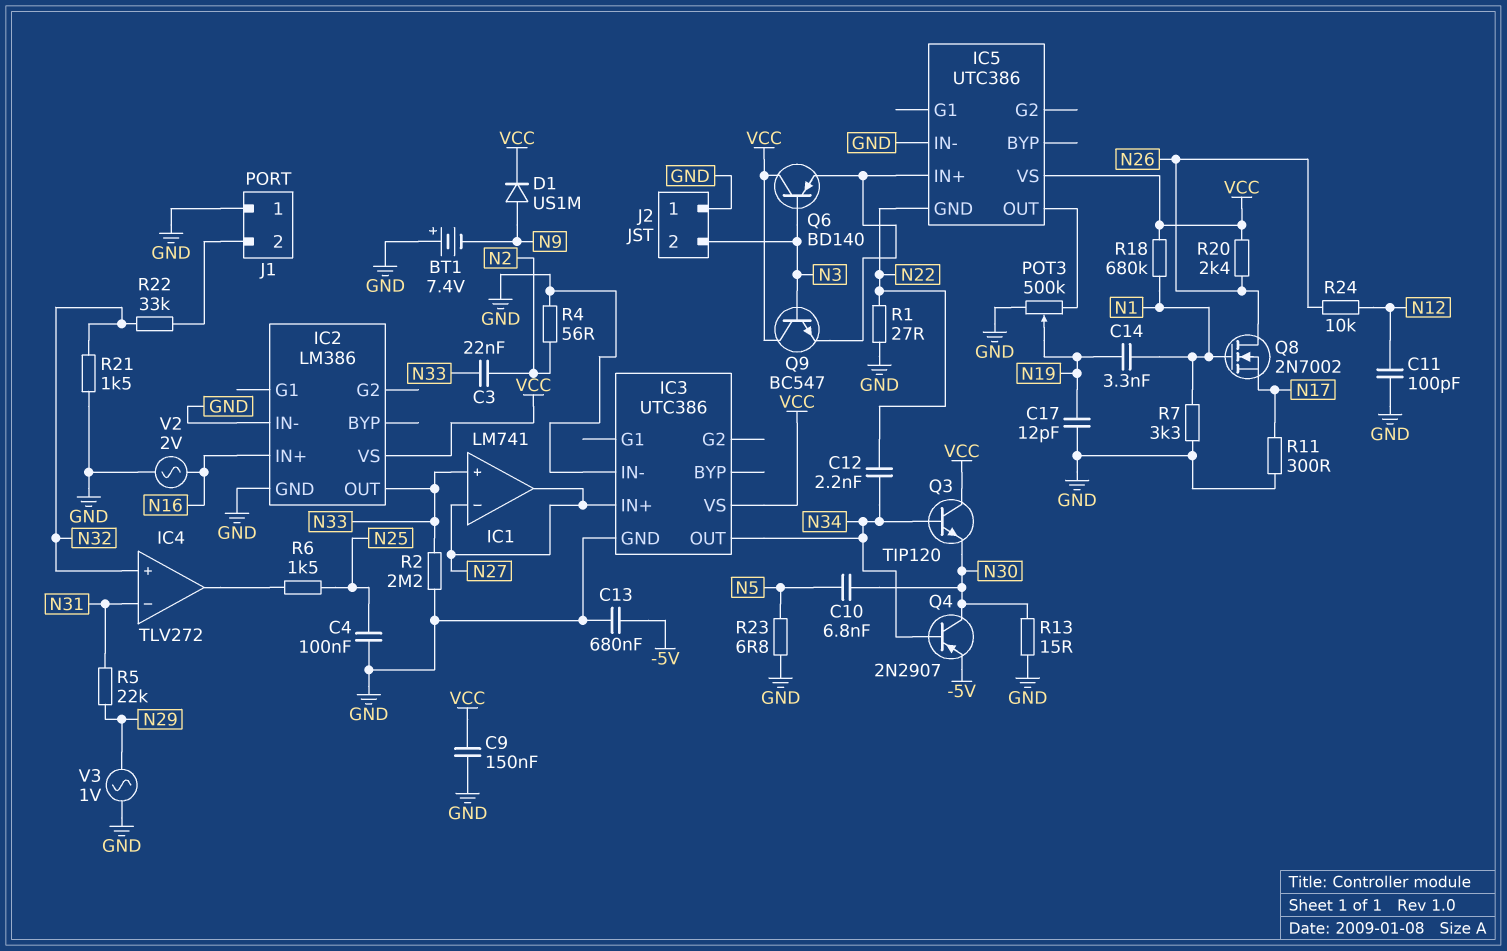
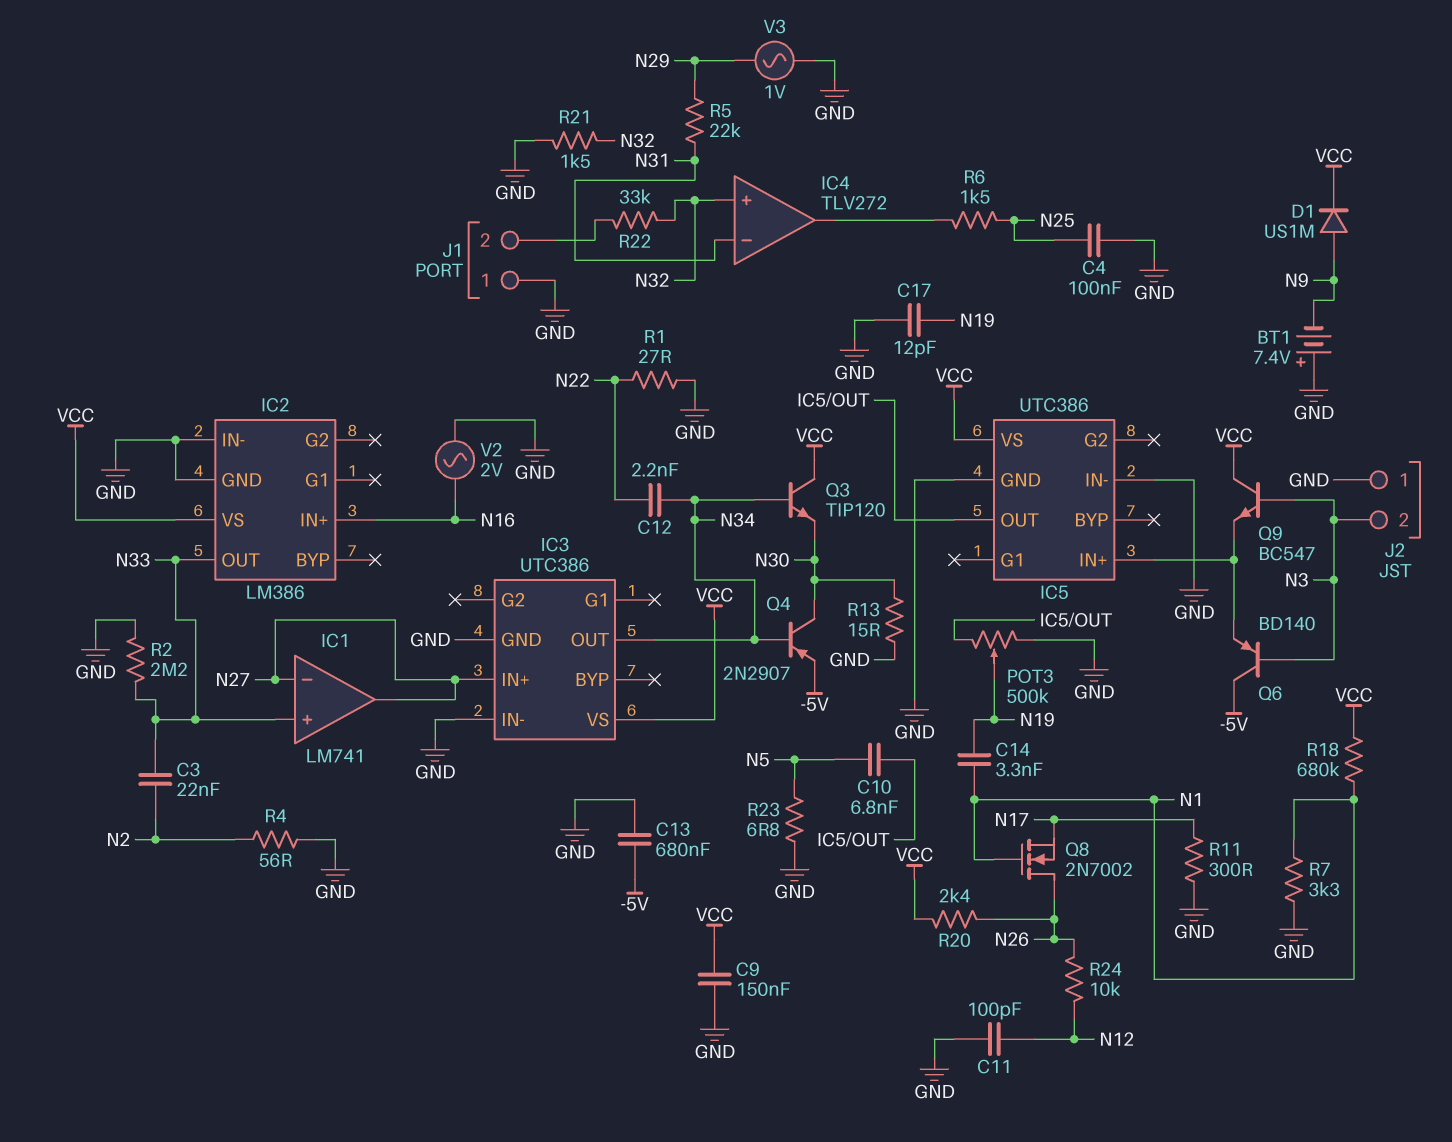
C10: 6.8nF (N5, N30) -> 6.8nF (IC5/OUT, N5)
IC5 pin GND: N22 -> GND
Q6: PNP BD140 (B N3, C VCC, E IC5/IN+) -> PNP BD140 (B N3, C -5V, E IC5/IN+)

